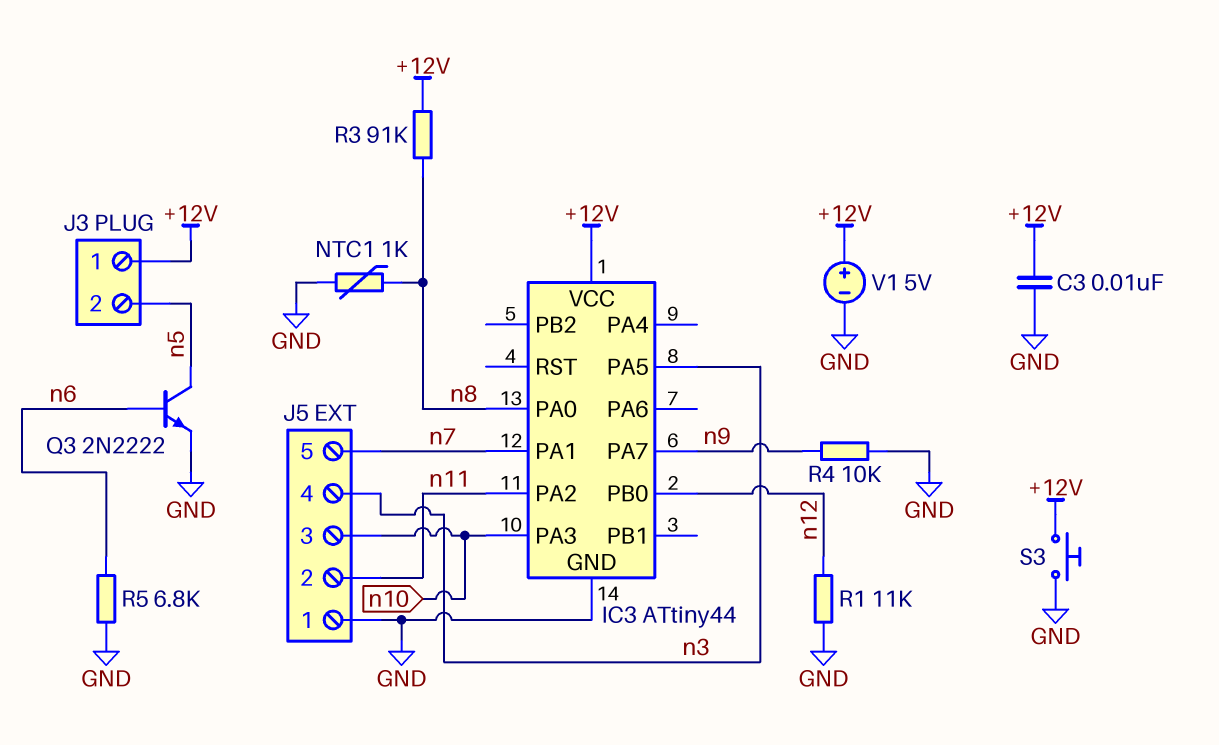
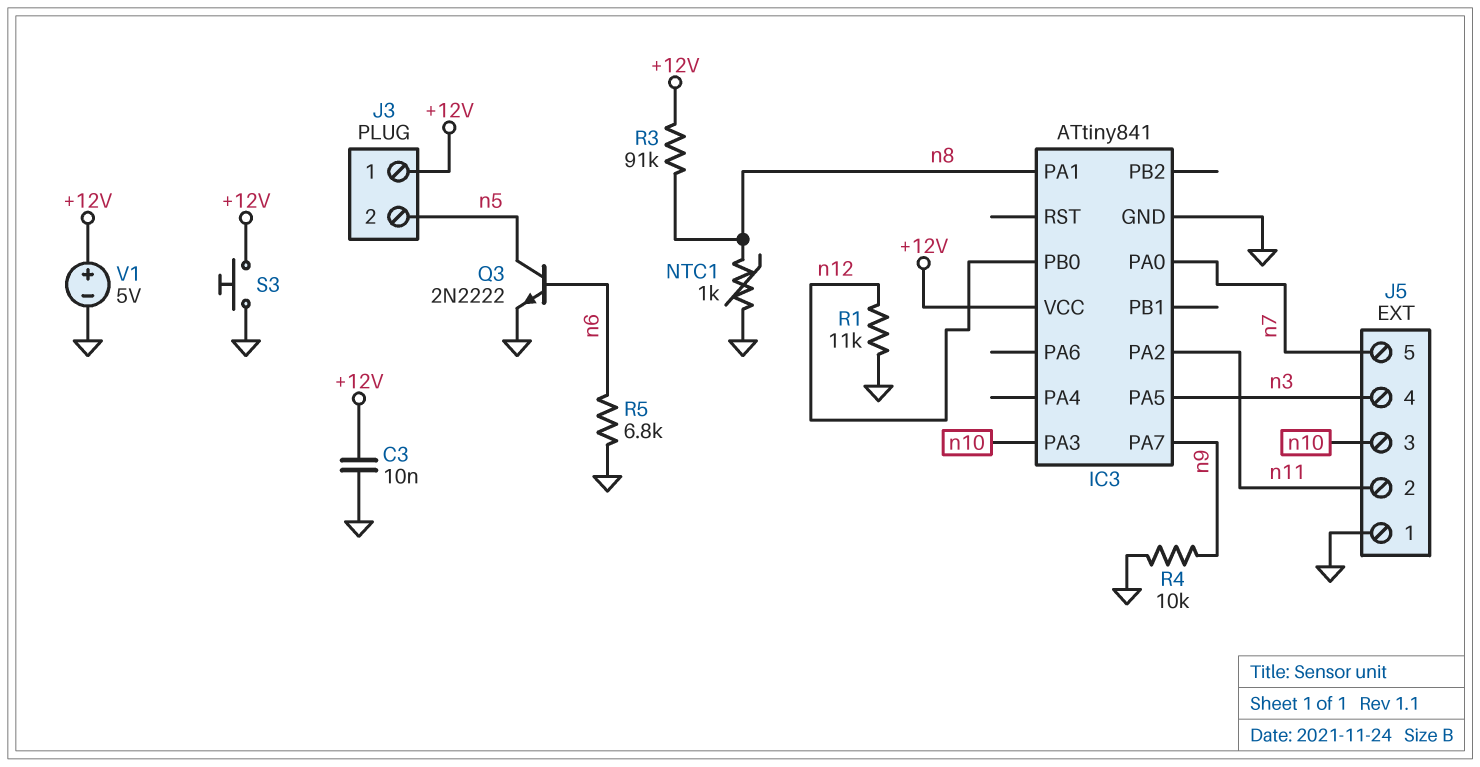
IC3: ATtiny44 -> ATtiny841
IC3 pin PA0: n8 -> n7
IC3 pin PA1: n7 -> n8

